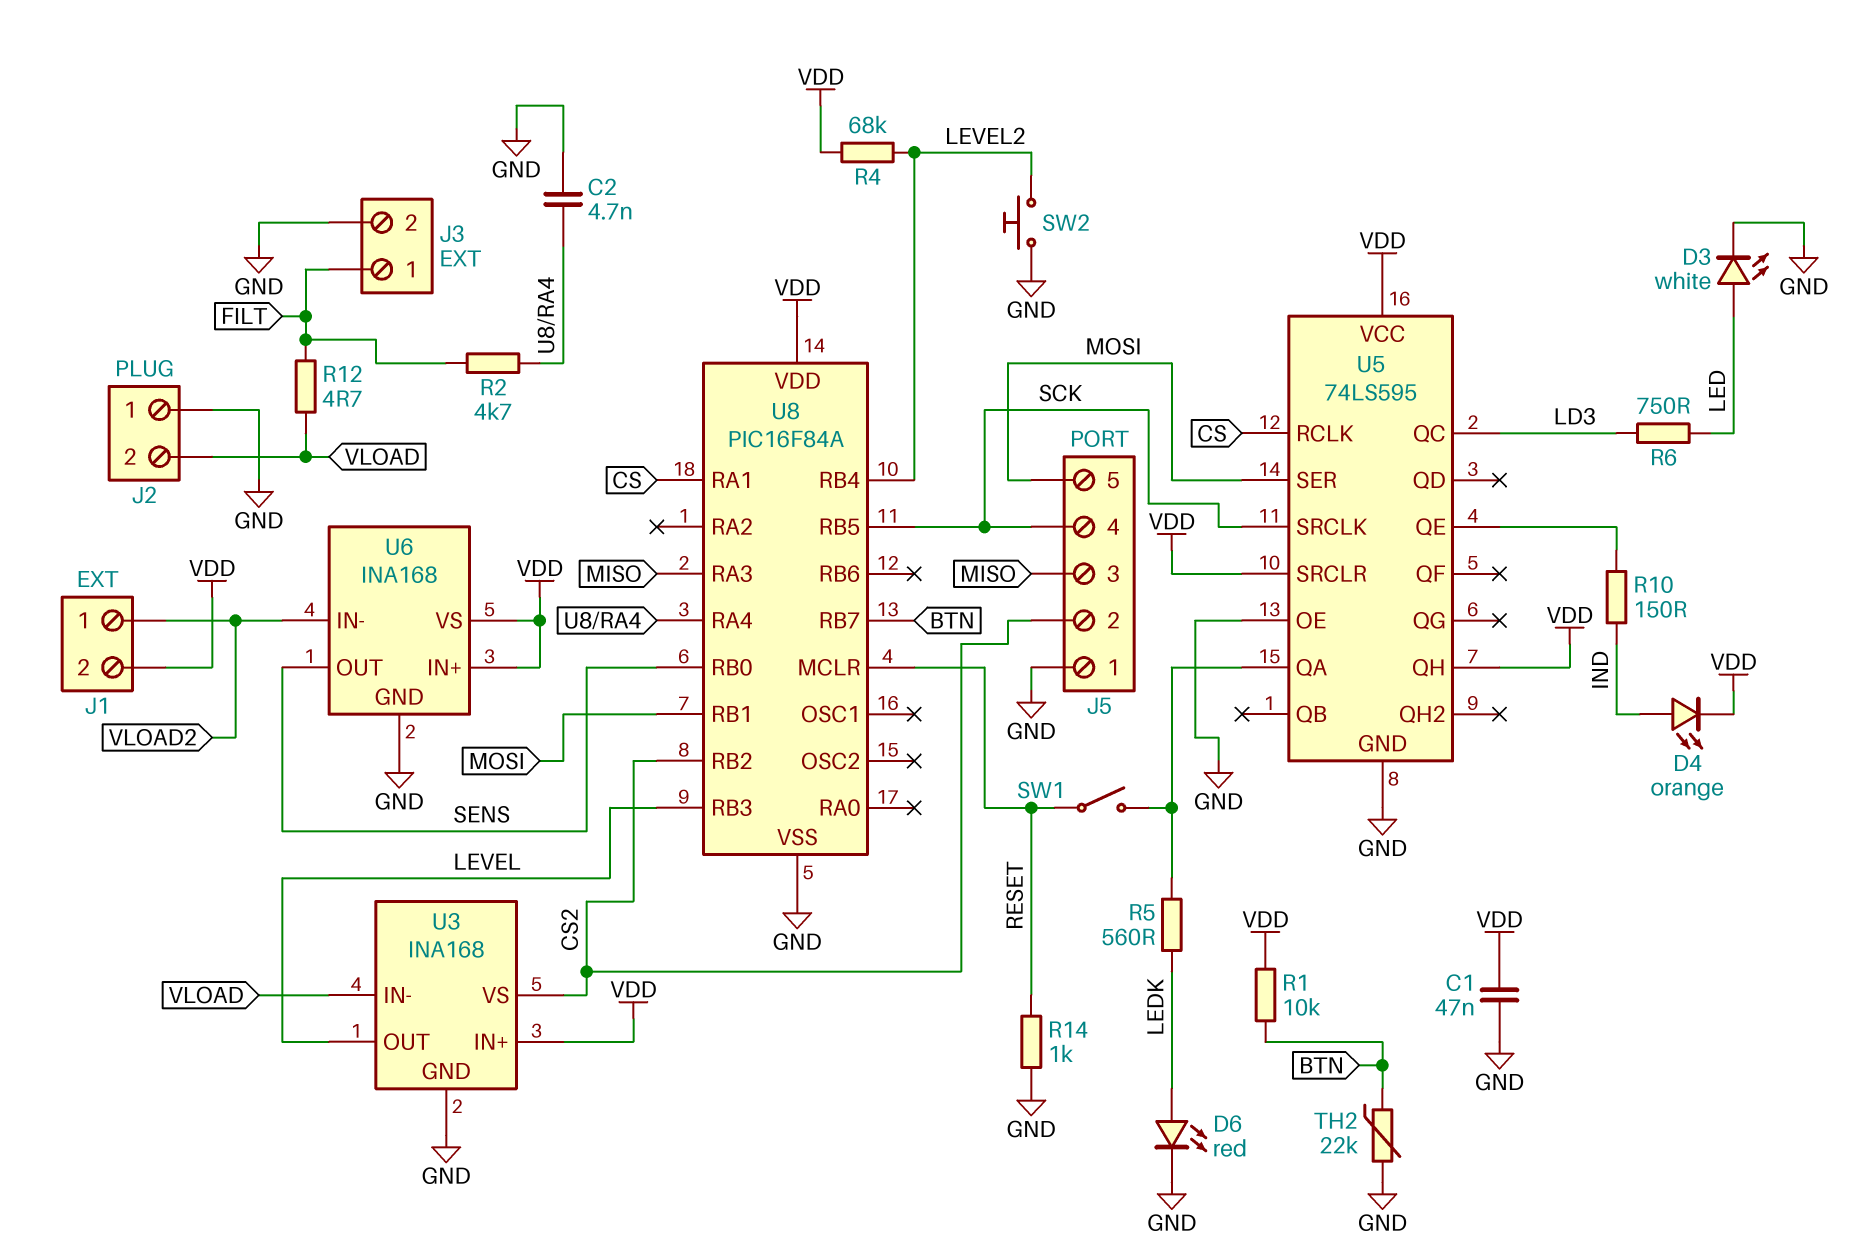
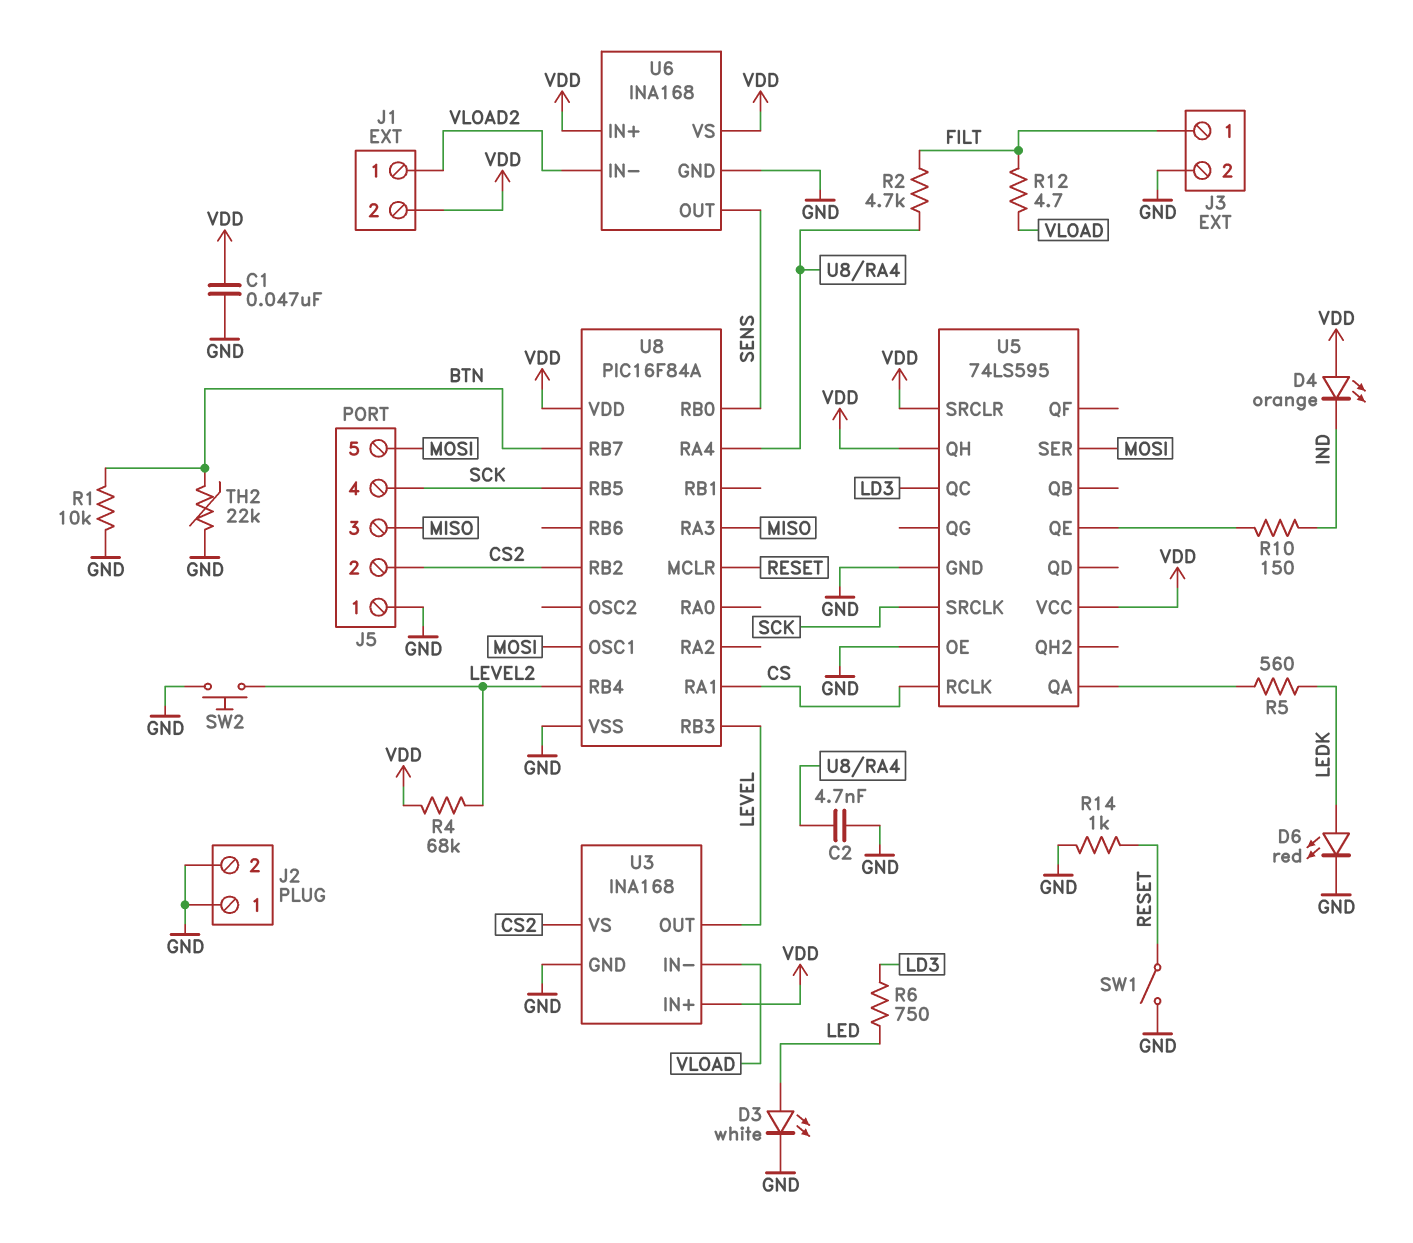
D4: LED orange (A IND, K VDD) -> LED orange (A VDD, K IND)
J2 pin 2: VLOAD -> GND
R1: 10k (BTN, VDD) -> 10k (BTN, GND)
SW1: switch (RESET, U5/QA) -> switch (GND, RESET)
U8 pin OSC1: none -> MOSI
U8 pin RB1: MOSI -> none

